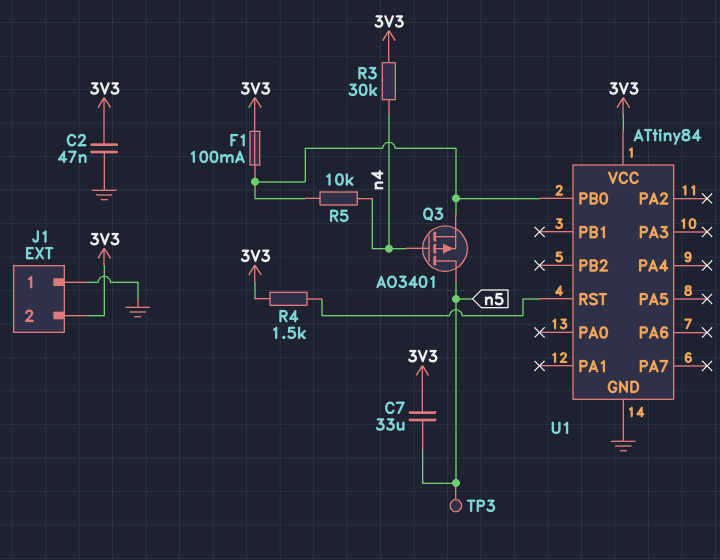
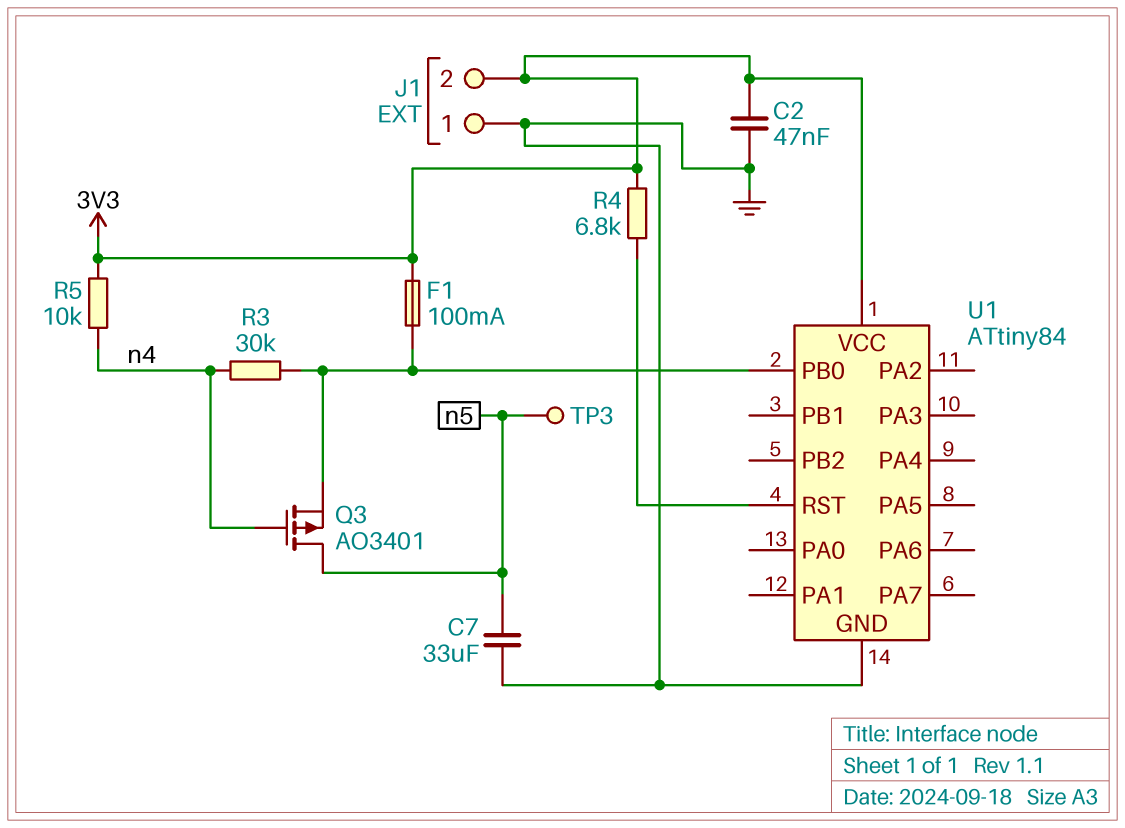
C7: 33uF (3V3, n5) -> 33uF (GND, n5)
R3: 30k (3V3, n4) -> 30k (U1/PB0, n4)
R4: 1.5k (3V3, U1/RST) -> 6.8k (3V3, U1/RST)
R5: 10k (U1/PB0, n4) -> 10k (3V3, n4)

